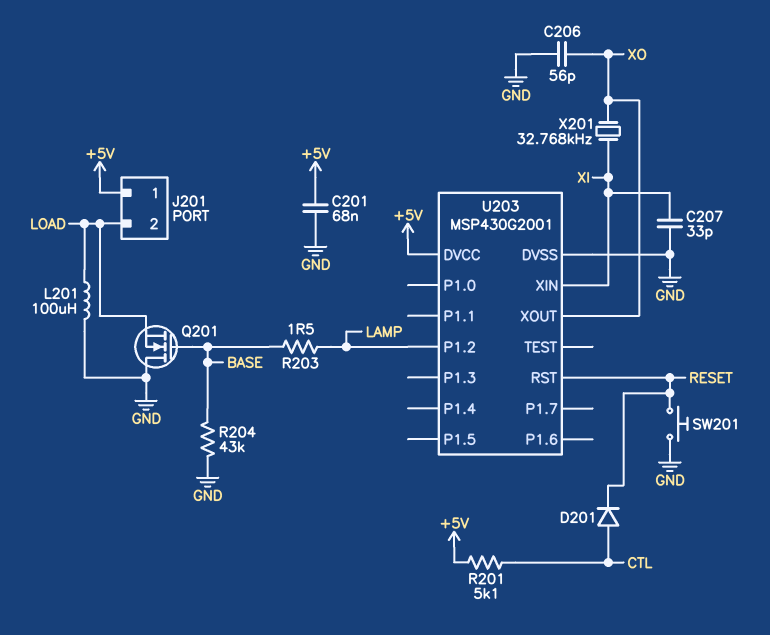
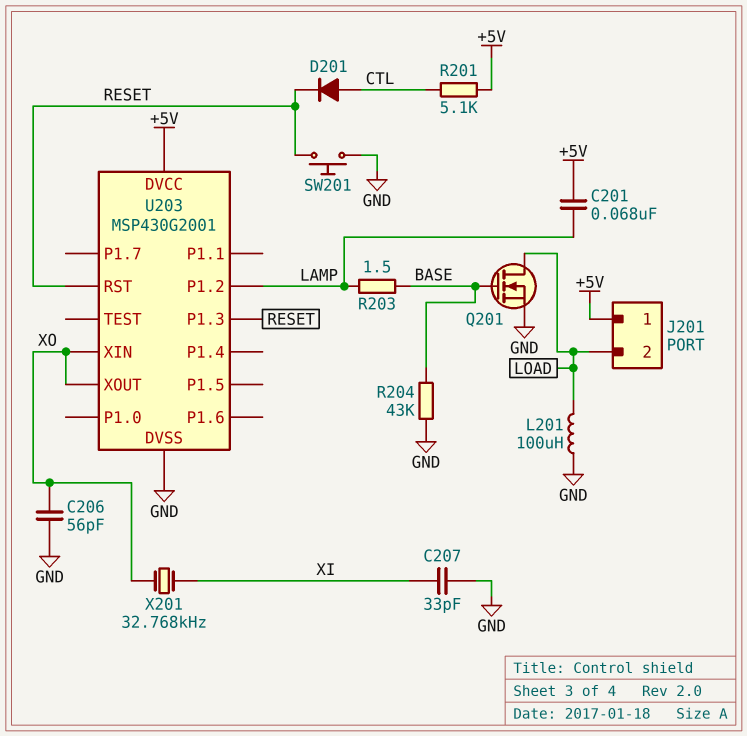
C201: 68nF (+5V, GND) -> 68nF (+5V, LAMP)
Q201: NMOS (G BASE, D GND, S LOAD) -> NMOS (G BASE, D LOAD, S GND)
U203 pin P1.3: none -> RESET
U203 pin XIN: XI -> XO

